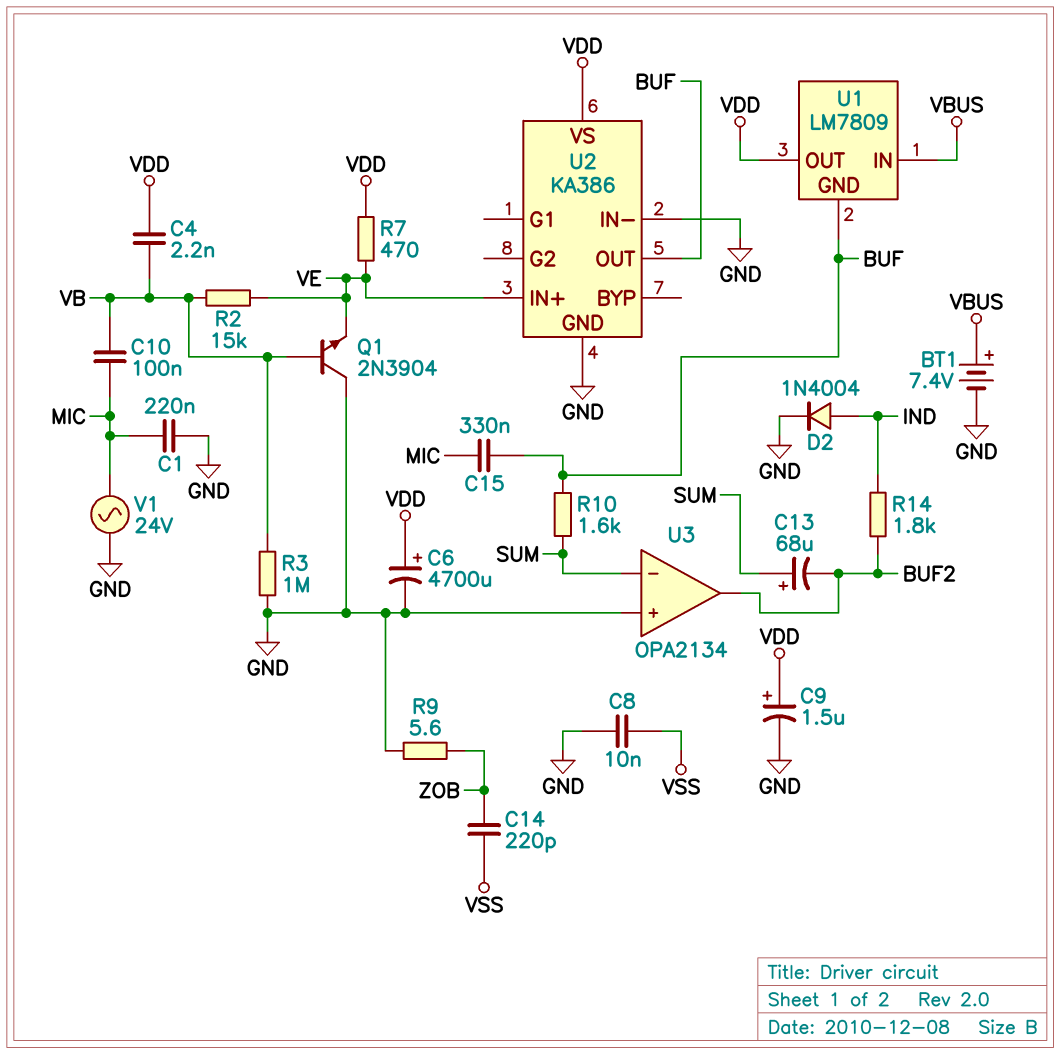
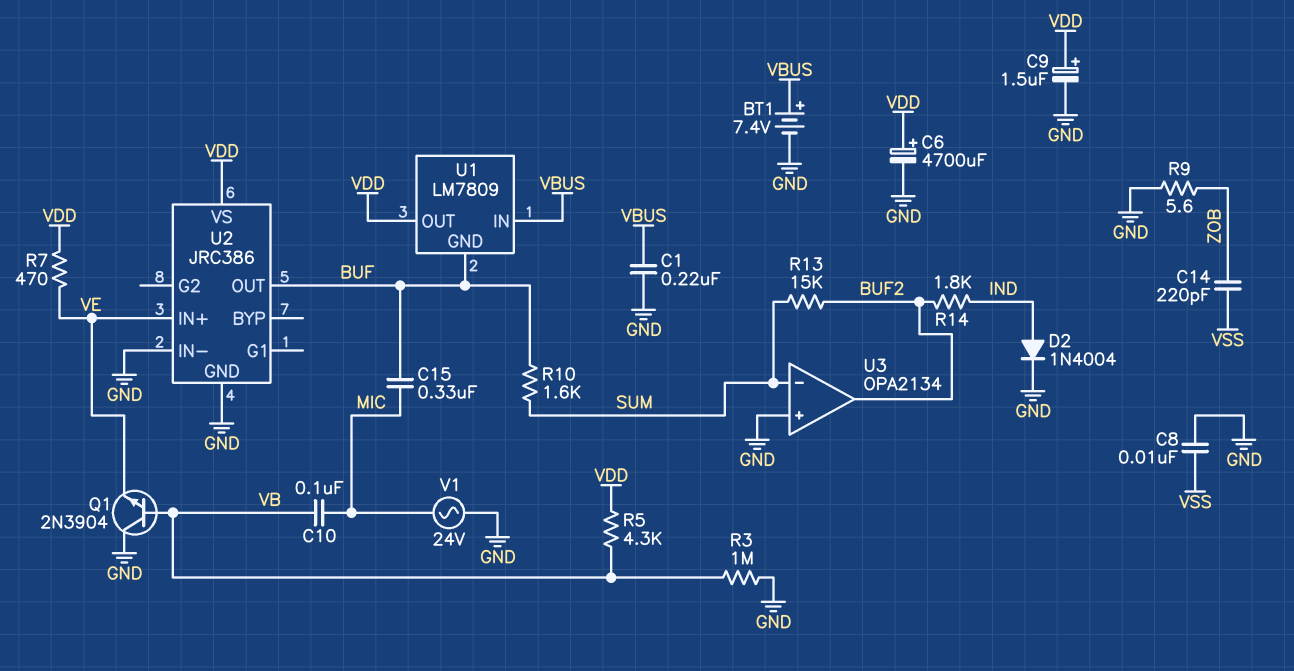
C1: 220nF (GND, MIC) -> 220nF (GND, VBUS)
C4: 2.2nF (VB, VDD) -> none
C13: 68uF (plus SUM, minus BUF2) -> none
R2: 15k (VB, VE) -> none
R5: none -> 4.3k (VB, VDD)
R13: none -> 15k (BUF2, SUM)
U2: KA386 -> JRC386

